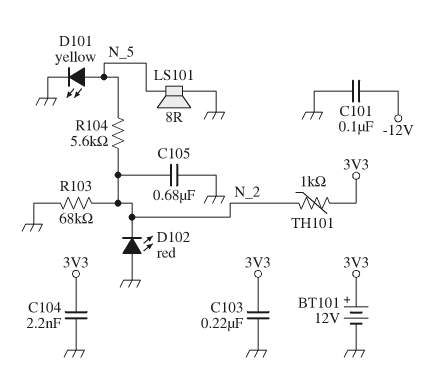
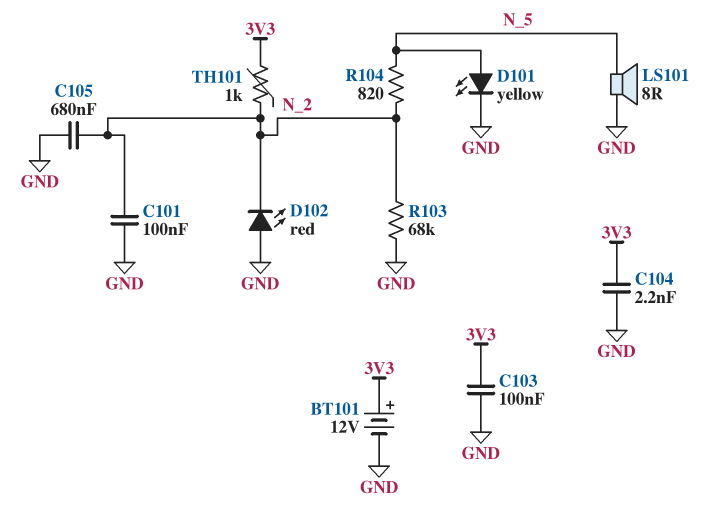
C101: 100nF (-12V, GND) -> 100nF (GND, N_2)
C103: 220nF (3V3, GND) -> 100nF (3V3, GND)
R104: 5.6k (N_2, N_5) -> 820 (N_2, N_5)

